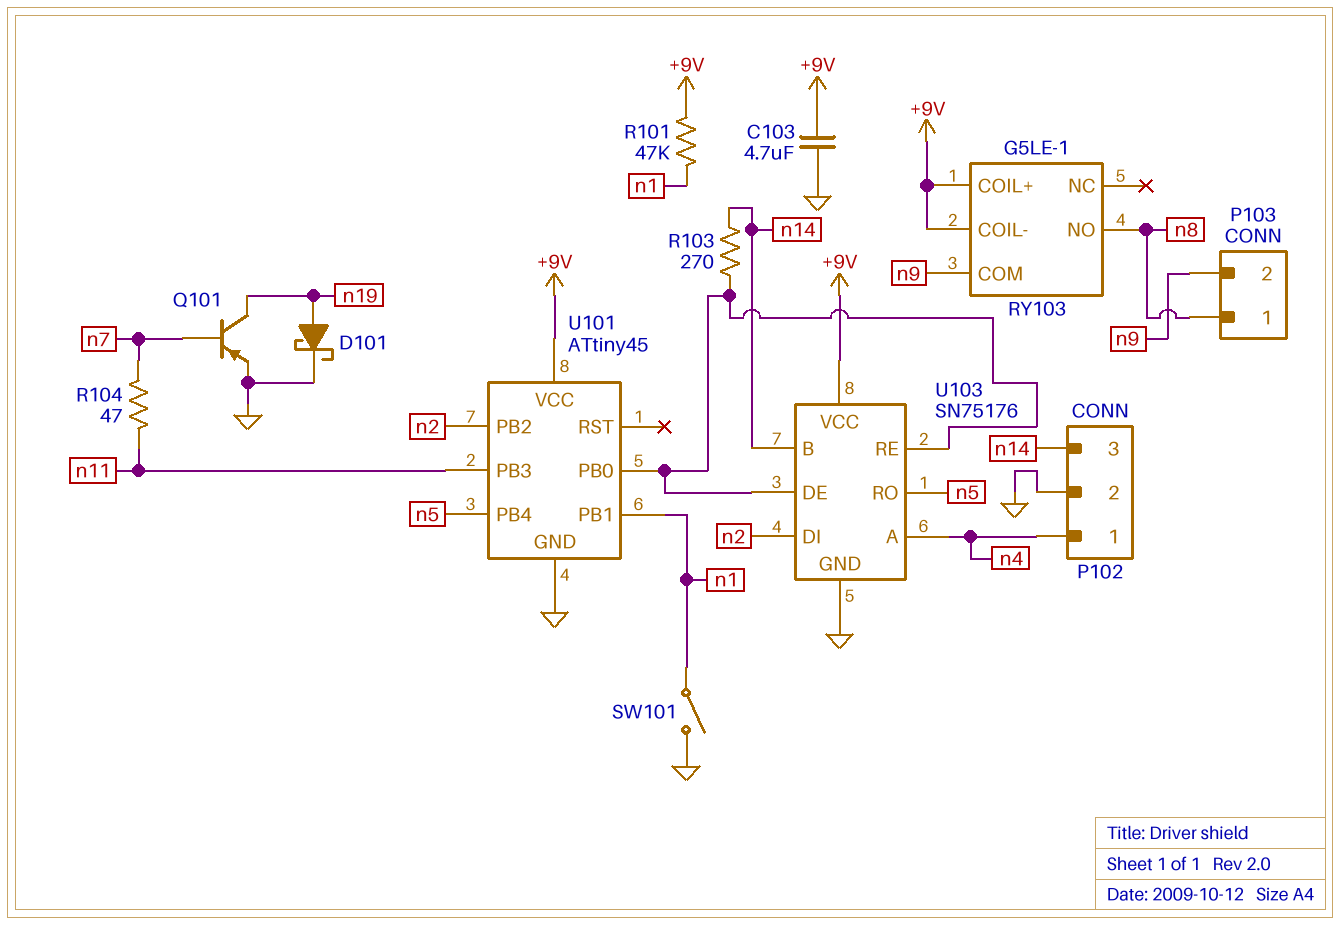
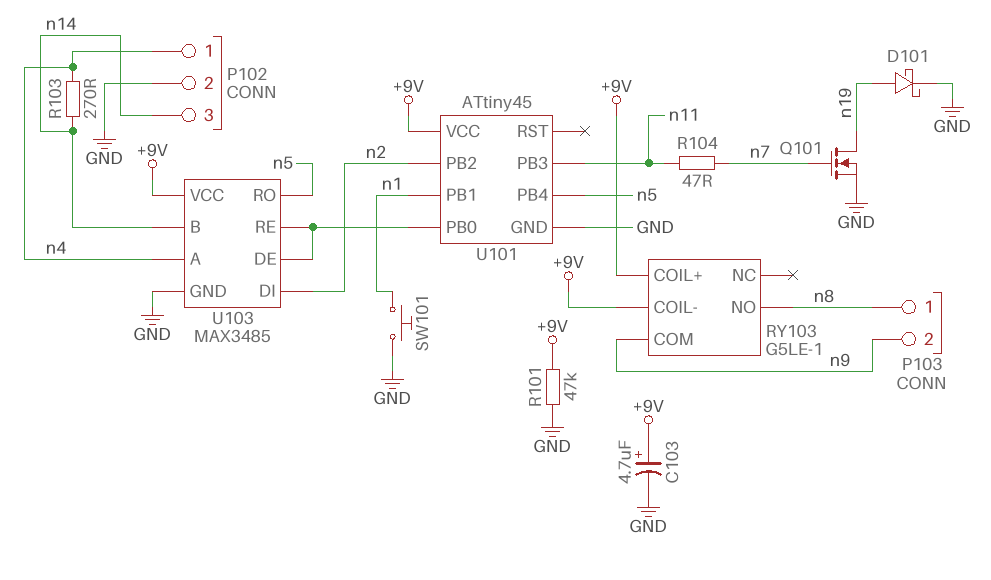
C103: 4.7uF (+9V, GND) -> 4.7uF (plus +9V, minus GND)
Q101: PNP (B n7, C n19, E GND) -> NMOS (G n7, D n19, S GND)
R101: 47k (+9V, n1) -> 47k (+9V, GND)
R103: 270 (U101/PB0, n14) -> 270 (n4, n14)
SW101: switch (GND, n1) -> button (GND, n1)
U103: SN75176 -> MAX3485

